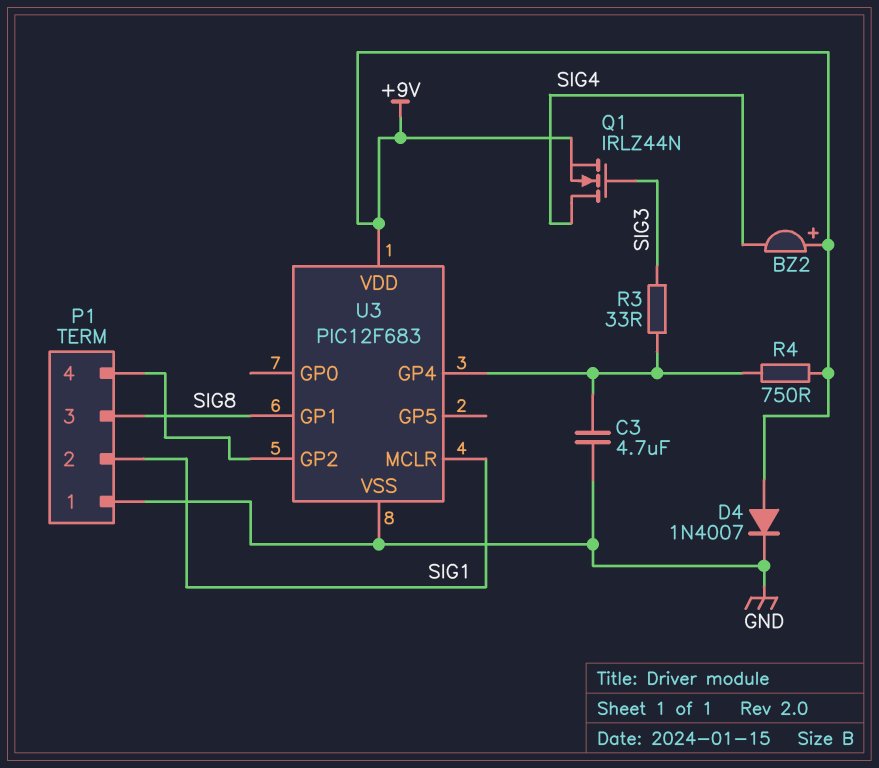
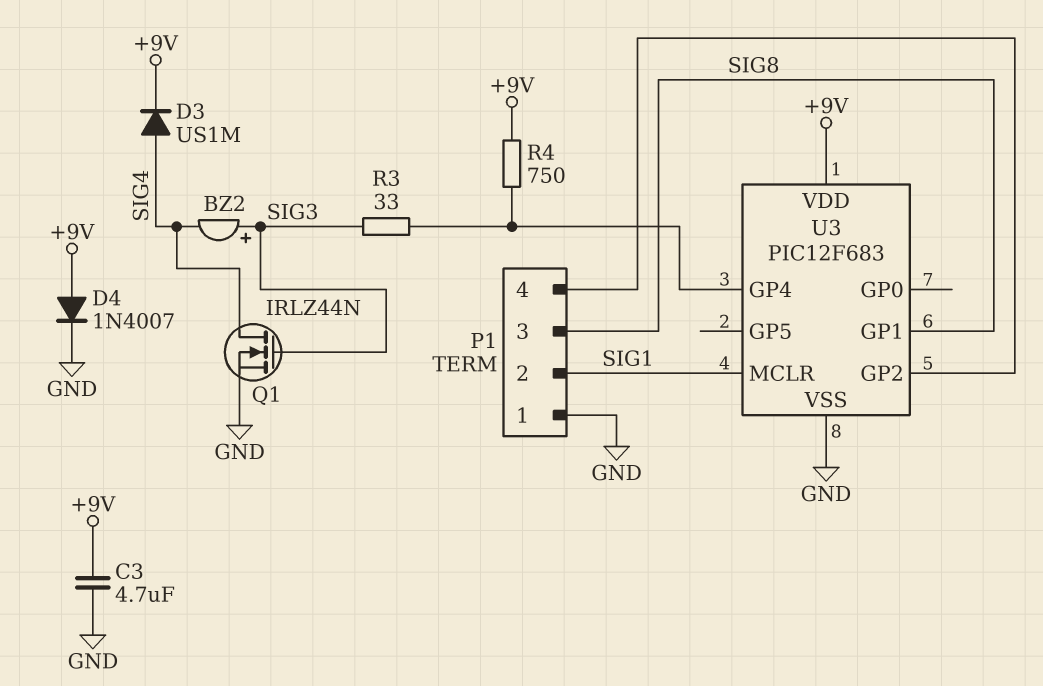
BZ2: buzzer (plus +9V, minus SIG4) -> buzzer (plus SIG3, minus SIG4)
C3: 4.7uF (GND, U3/GP4) -> 4.7uF (+9V, GND)
D3: none -> diode US1M (A SIG4, K +9V)
Q1: NMOS IRLZ44N (G SIG3, D SIG4, S +9V) -> NMOS IRLZ44N (G SIG3, D SIG4, S GND)

